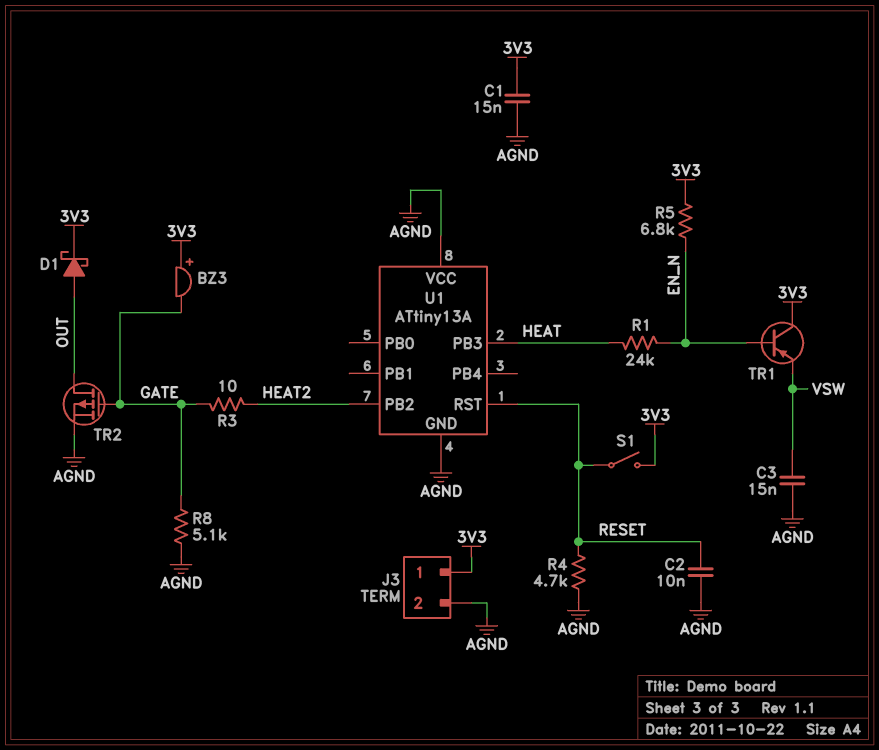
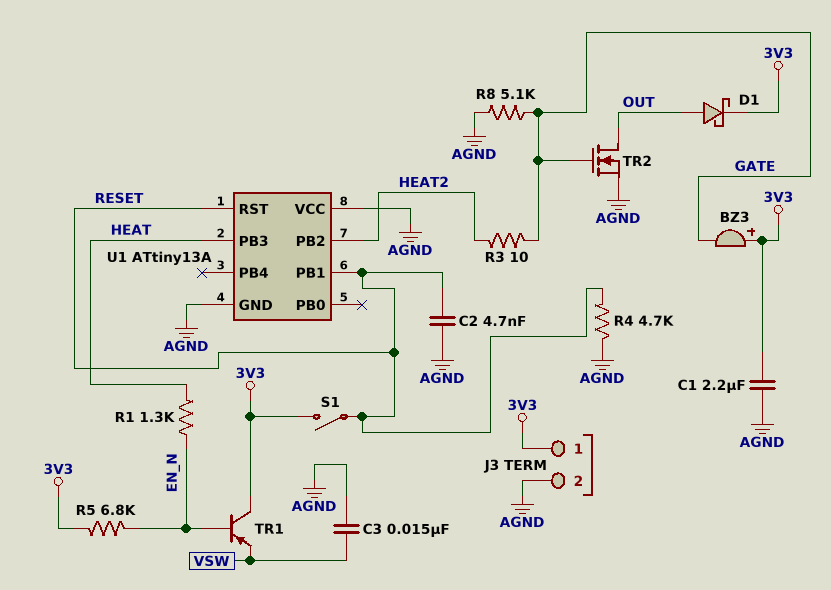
C1: 15nF (3V3, AGND) -> 2.2uF (3V3, AGND)
C2: 10nF (AGND, RESET) -> 4.7nF (AGND, RESET)
R1: 24k (EN_N, HEAT) -> 1.3k (EN_N, HEAT)
TR2: PMOS (G GATE, D OUT, S AGND) -> NMOS (G GATE, D OUT, S AGND)
U1 pin PB1: none -> RESET

